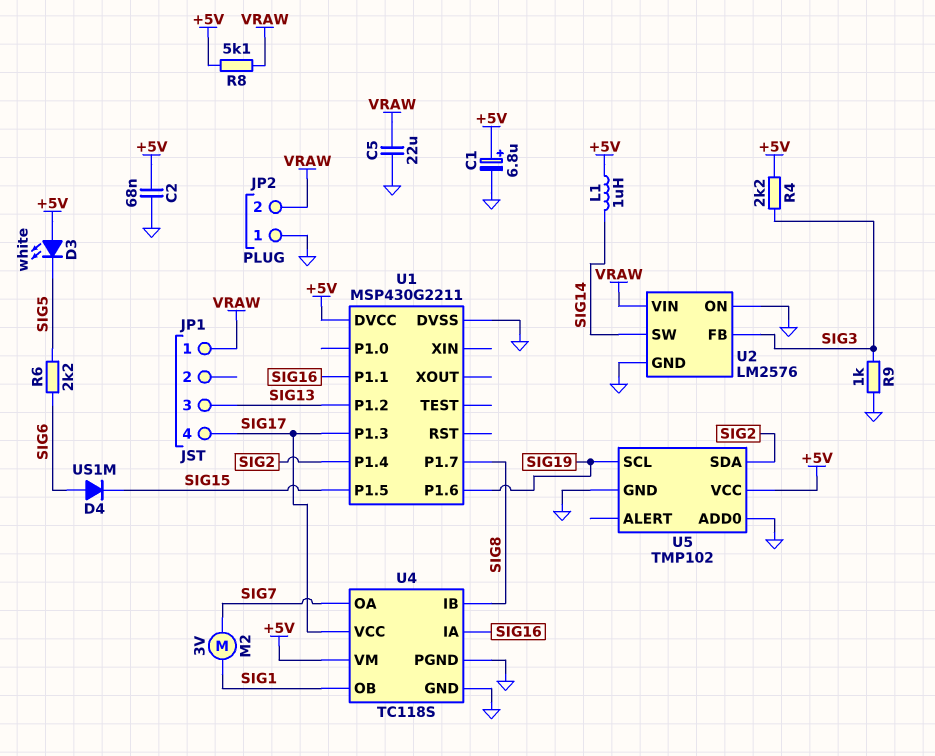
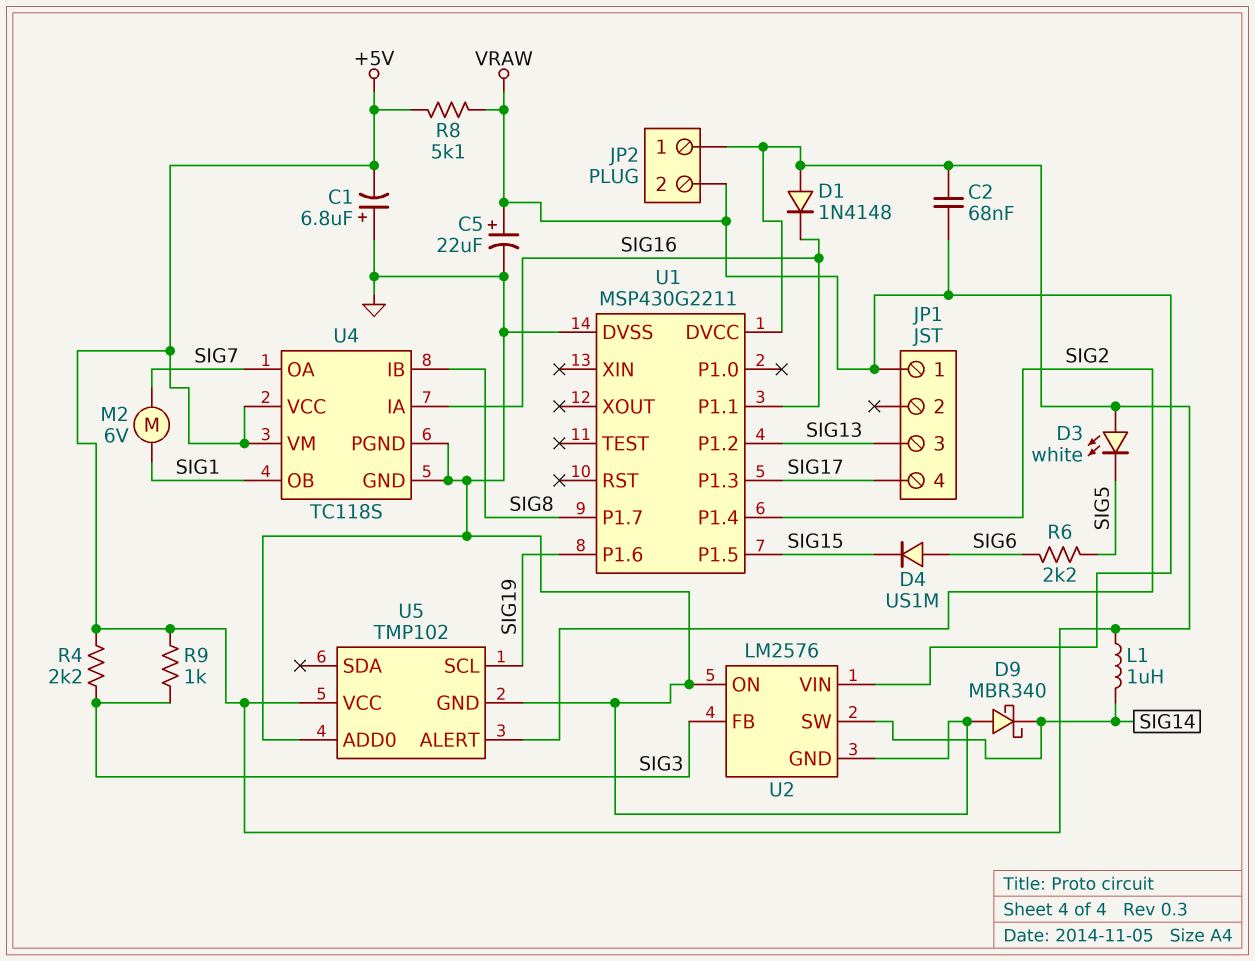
C1: 6.8uF (plus +5V, minus GND) -> 6.8uF (plus GND, minus +5V)
C2: 68nF (+5V, GND) -> 68nF (+5V, VRAW)
C5: 22uF (GND, VRAW) -> 22uF (plus VRAW, minus GND)
D1: none -> diode 1N4148 (A +5V, K SIG16)
D9: none -> schottky MBR340 (A GND, K SIG14)
JP2 pin 1: GND -> +5V
M2: motor 3V (SIG1, SIG7) -> motor 6V (SIG1, SIG7)
R9: 1k (GND, SIG3) -> 1k (+5V, SIG3)
U4 pin VCC: SIG17 -> +5V
U5 pin ALERT: none -> SIG2
U5 pin SDA: SIG2 -> none

